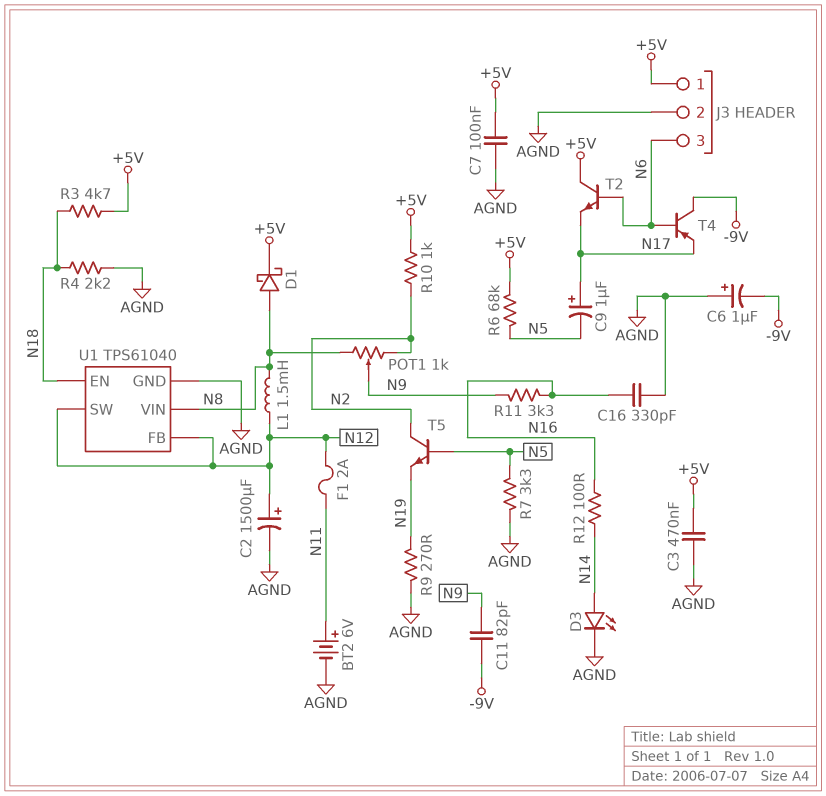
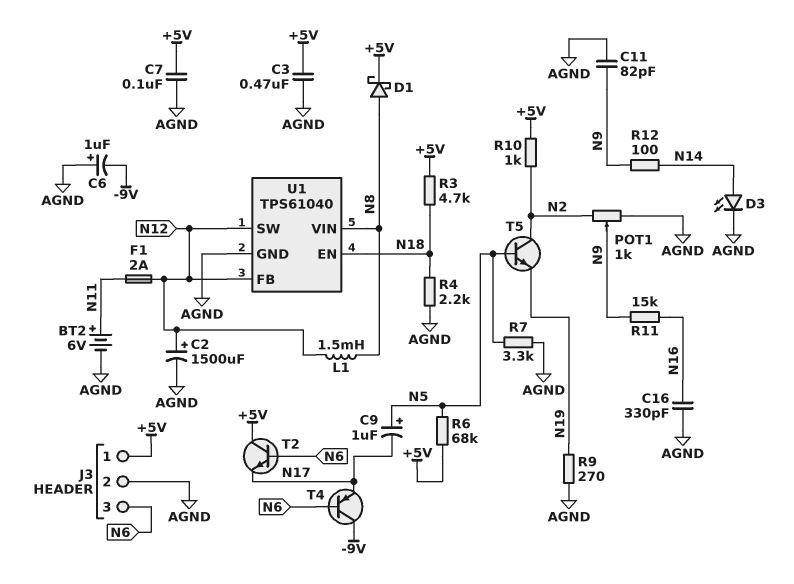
C9: 1uF (plus N17, minus N5) -> 1uF (plus N5, minus N17)
C11: 82pF (-9V, N9) -> 82pF (AGND, N9)
POT1: 1k (N2, N8, wiper N9) -> 1k (AGND, N2, wiper N9)
R11: 3.3k (N9, N16) -> 15k (N9, N16)
R12: 100 (N14, N16) -> 100 (N9, N14)

